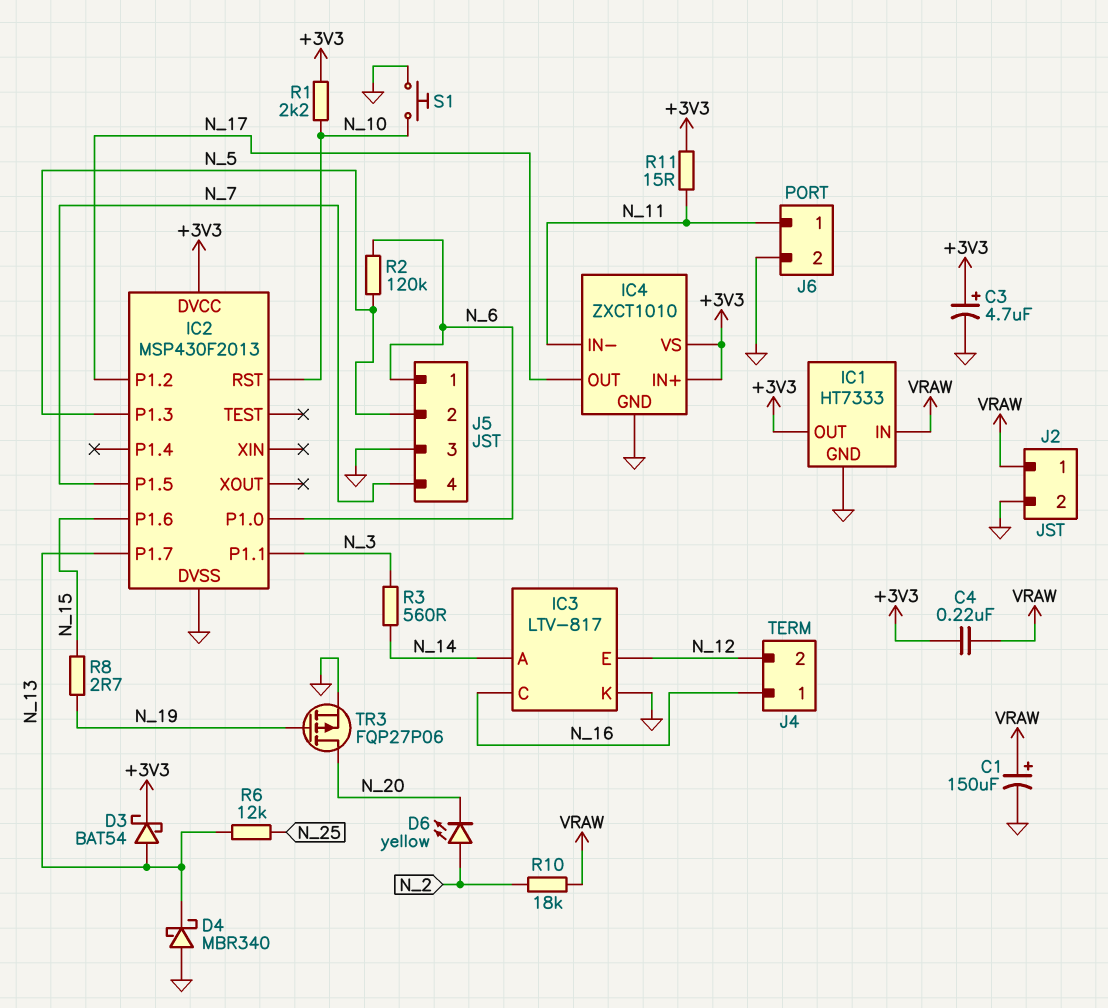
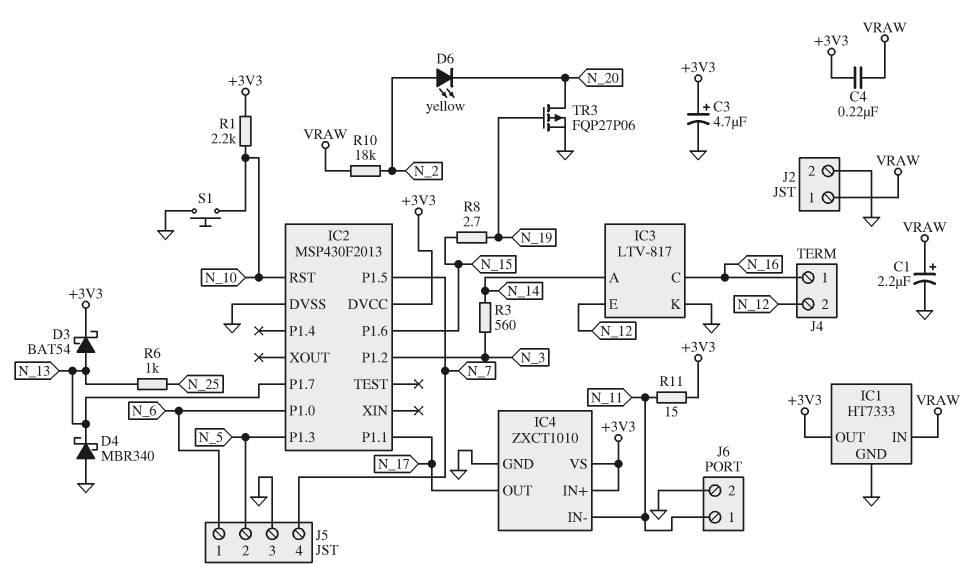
C1: 150uF (plus VRAW, minus GND) -> 2.2uF (plus VRAW, minus GND)
IC2 pin P1.1: N_3 -> N_17
IC2 pin P1.2: N_17 -> N_3
R2: 120k (N_5, N_6) -> none
R6: 12k (N_13, N_25) -> 1k (N_13, N_25)

